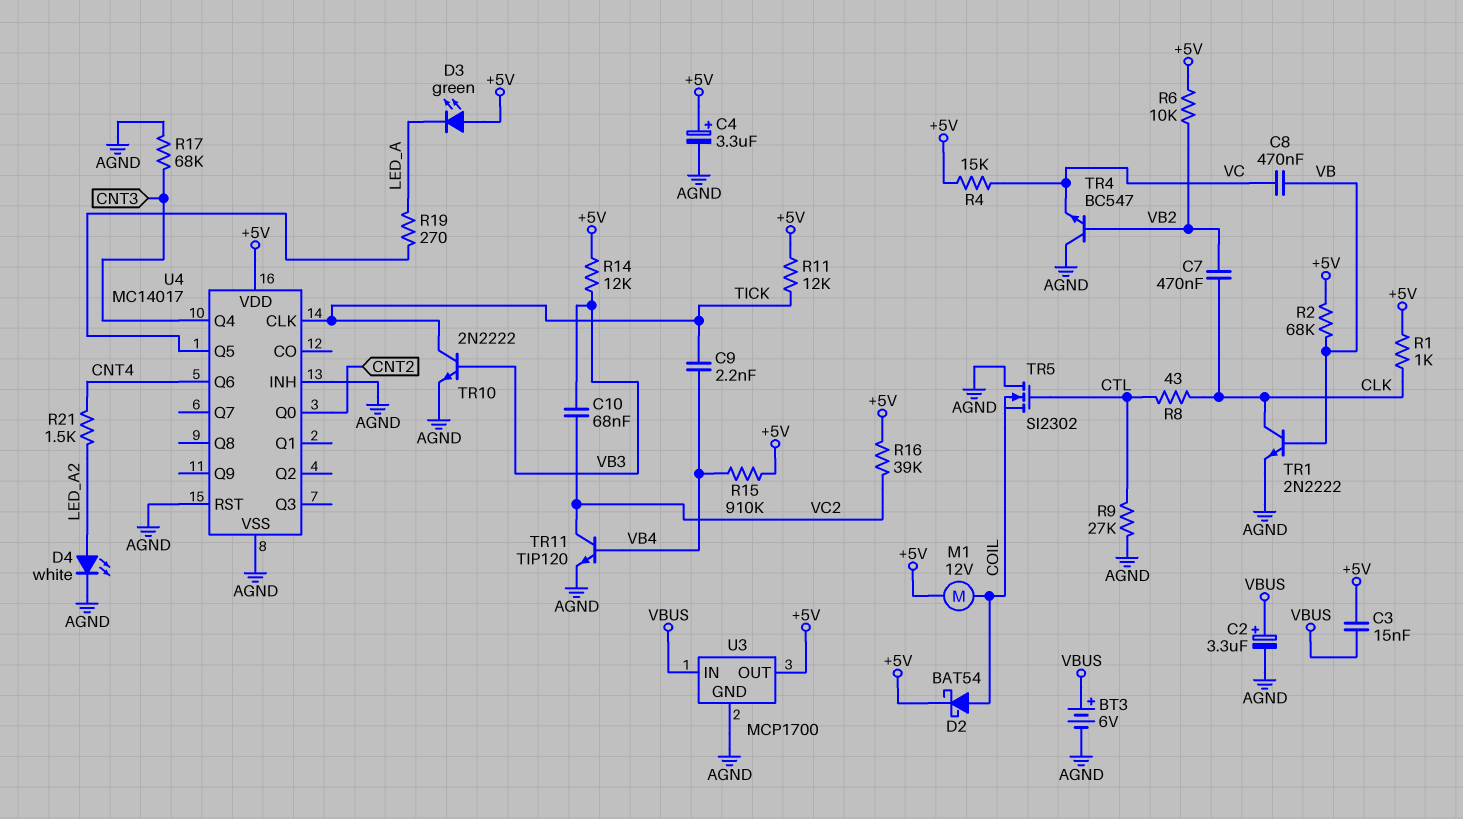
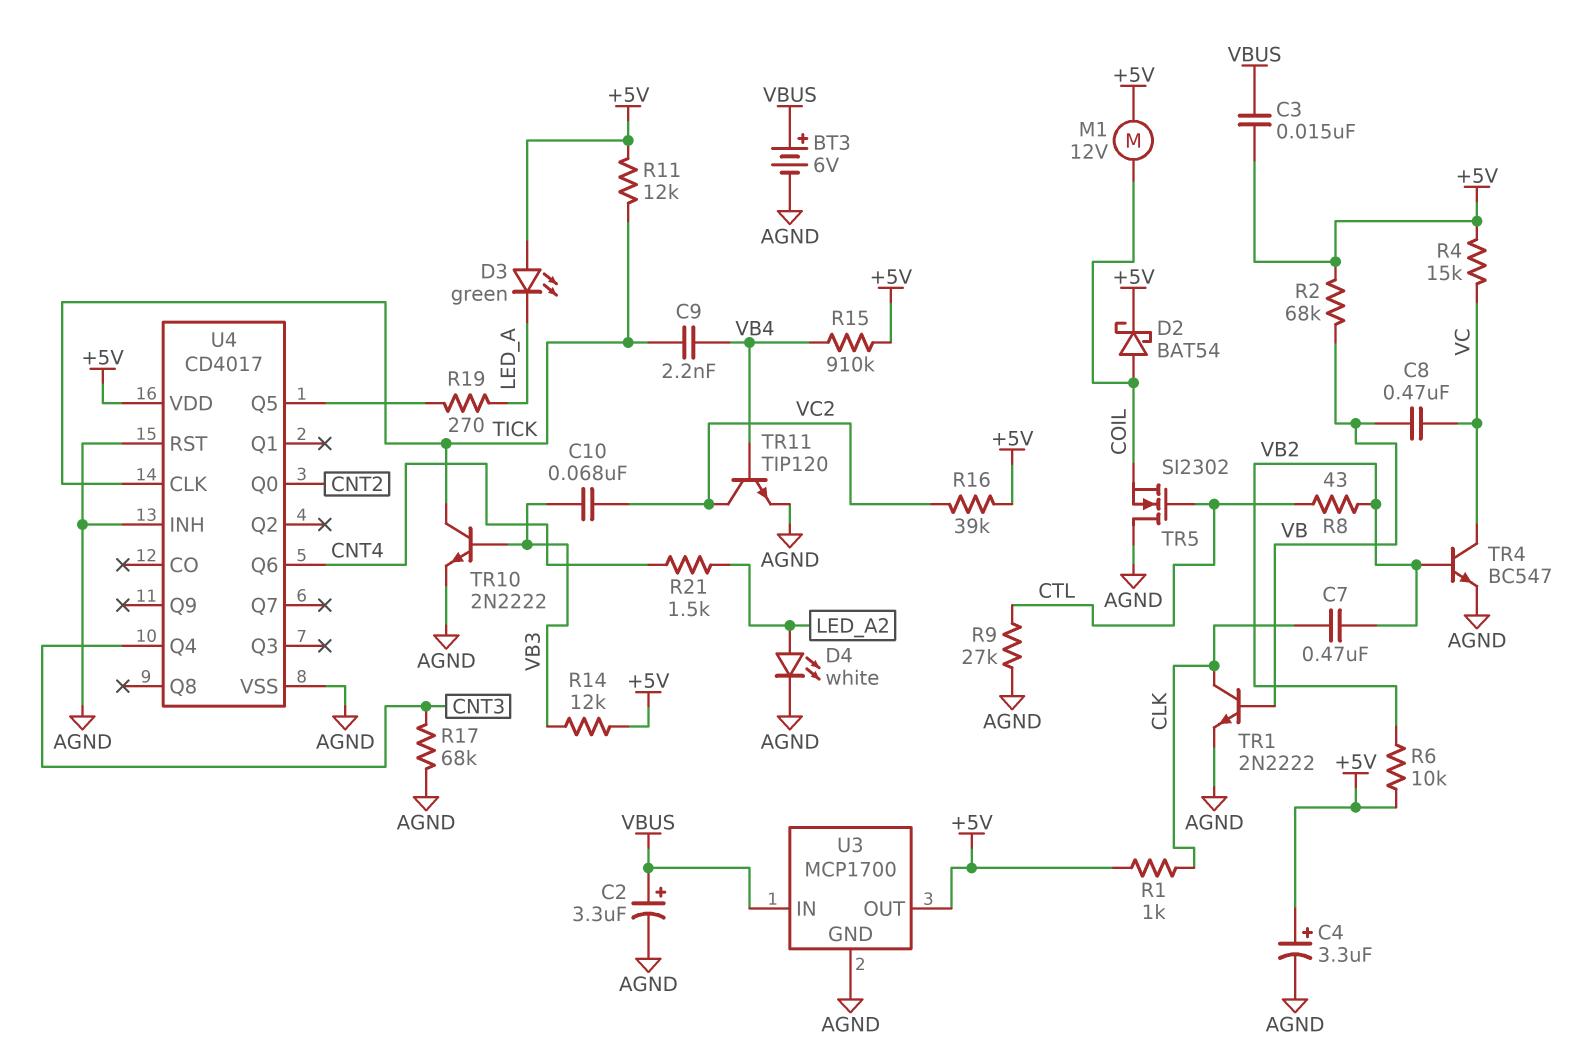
R8: 43 (CLK, CTL) -> 43 (CTL, VB2)
TR4: NPN BC547 (B VB2, C AGND, E VC) -> NPN BC547 (B VB2, C VC, E AGND)
U4: MC14017 -> CD4017

